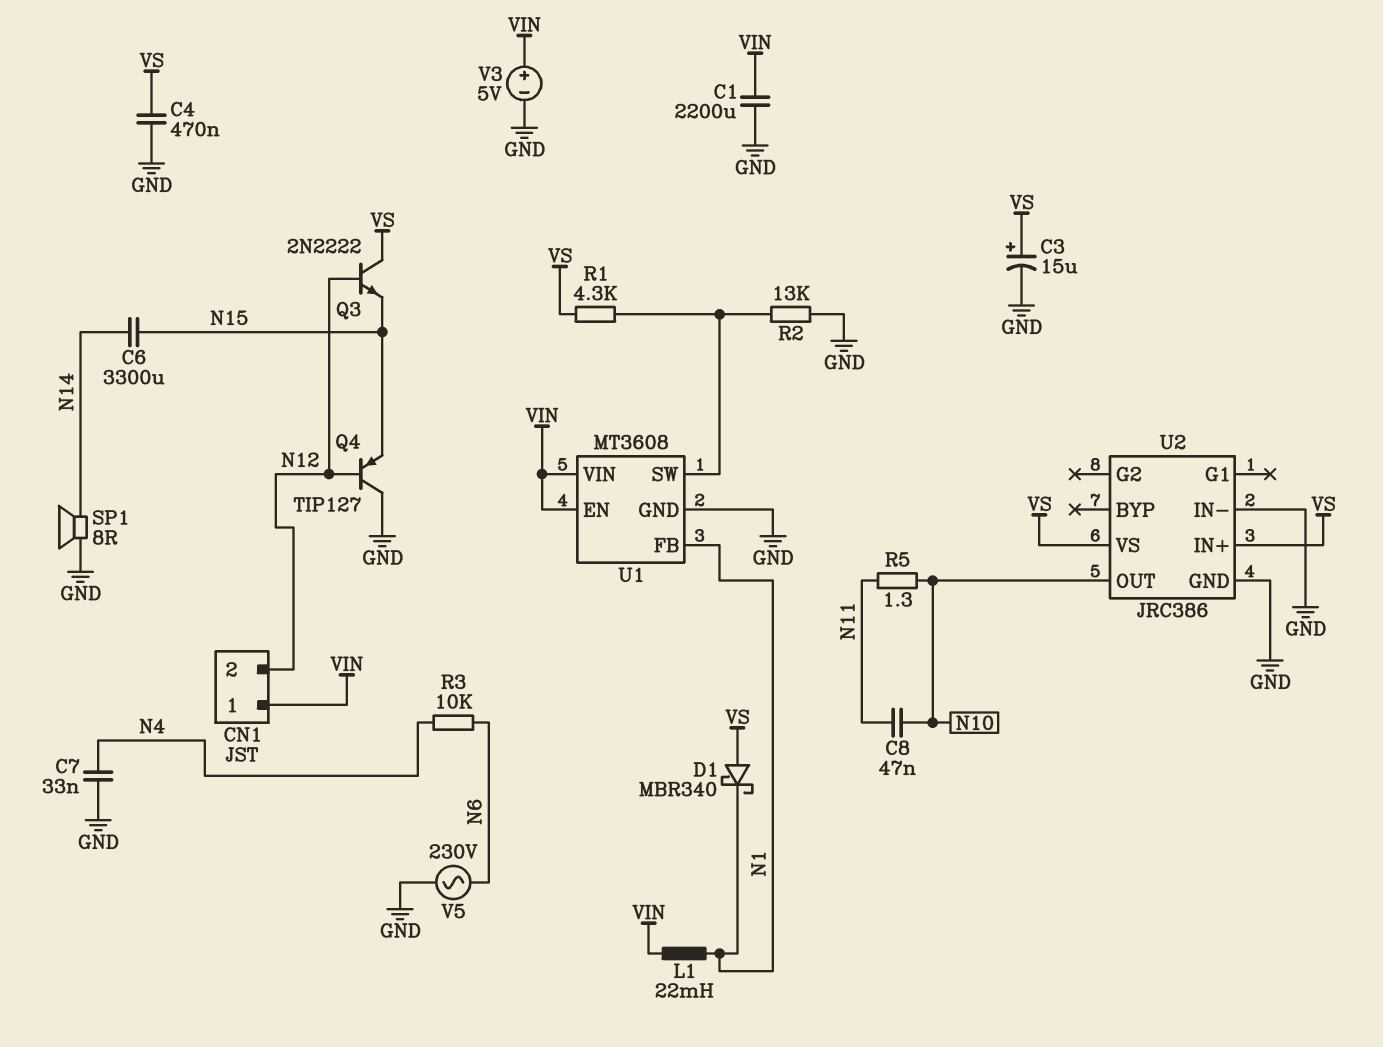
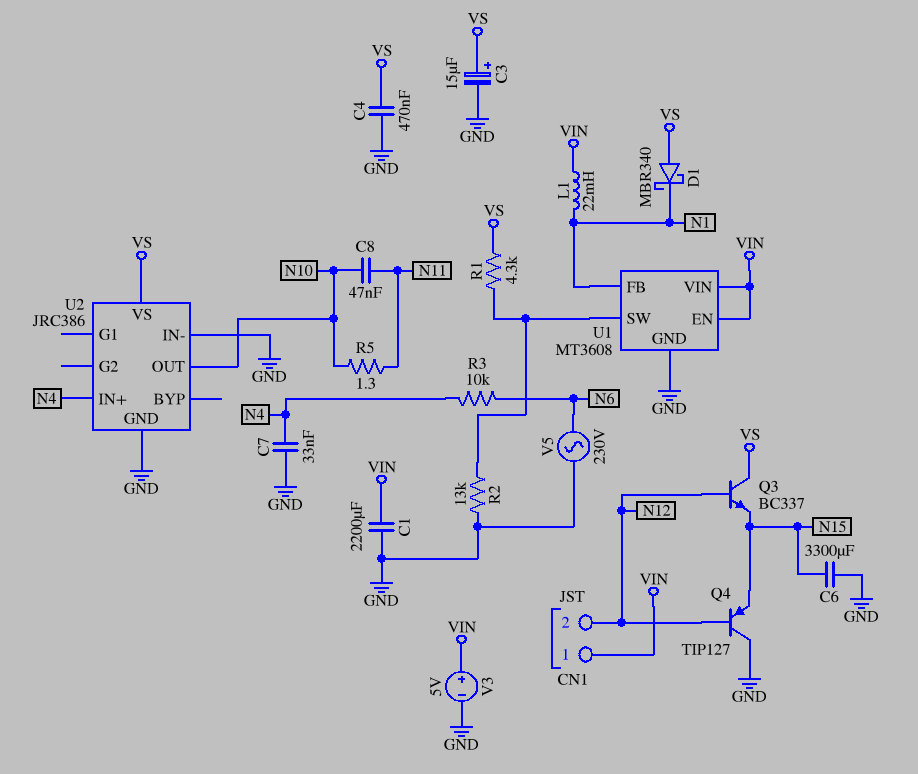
C6: 3300uF (N14, N15) -> 3300uF (GND, N15)
Q3: NPN 2N2222 (B N12, C VS, E N15) -> NPN BC337 (B N12, C VS, E N15)
SP1: speaker 8R (GND, N14) -> none
U2 pin IN+: VS -> N4

